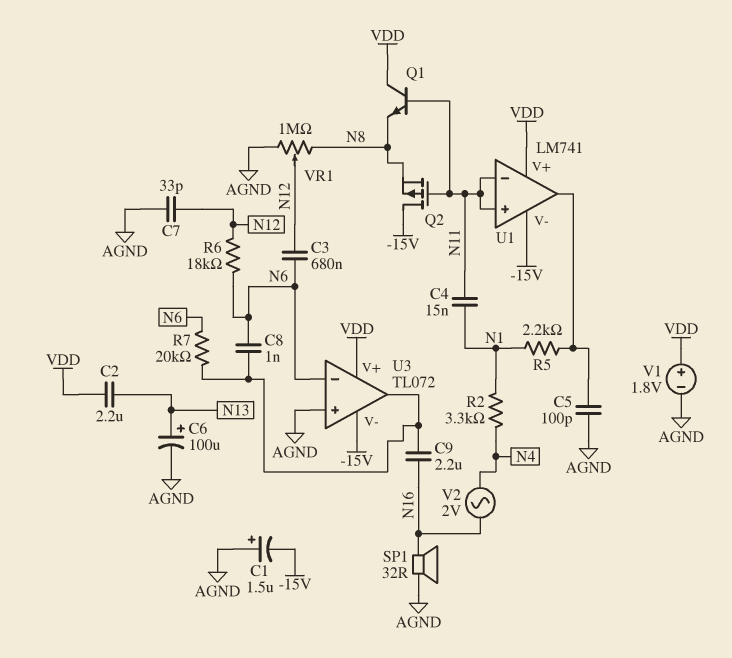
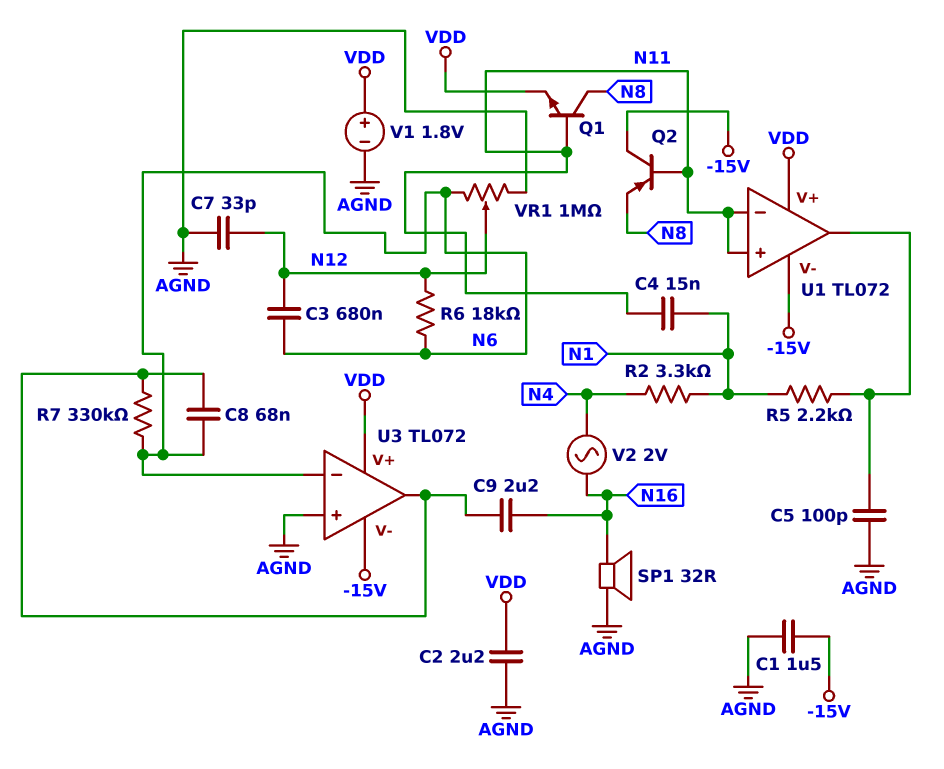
C1: 1.5uF (plus AGND, minus -15V) -> 1.5uF (-15V, AGND)
C2: 2.2uF (N13, VDD) -> 2.2uF (AGND, VDD)
C6: 100uF (plus N13, minus AGND) -> none
C8: 1nF (N6, U3/out) -> 68nF (N6, U3/out)
Q1: NPN (B N11, C VDD, E N8) -> NPN (B N11, C N8, E VDD)
Q2: PMOS (G N11, D -15V, S N8) -> PNP (B N11, C -15V, E N8)
R7: 20k (N6, U3/out) -> 330k (N6, U3/out)
U1: LM741 -> TL072
VR1: 1M (AGND, N8, wiper N12) -> 1M (AGND, N6, wiper N12)

